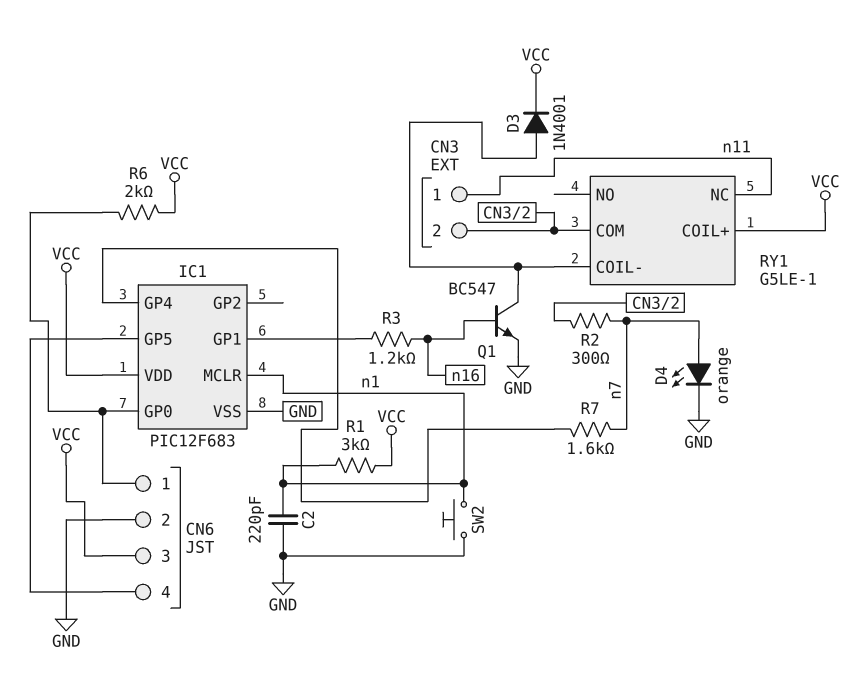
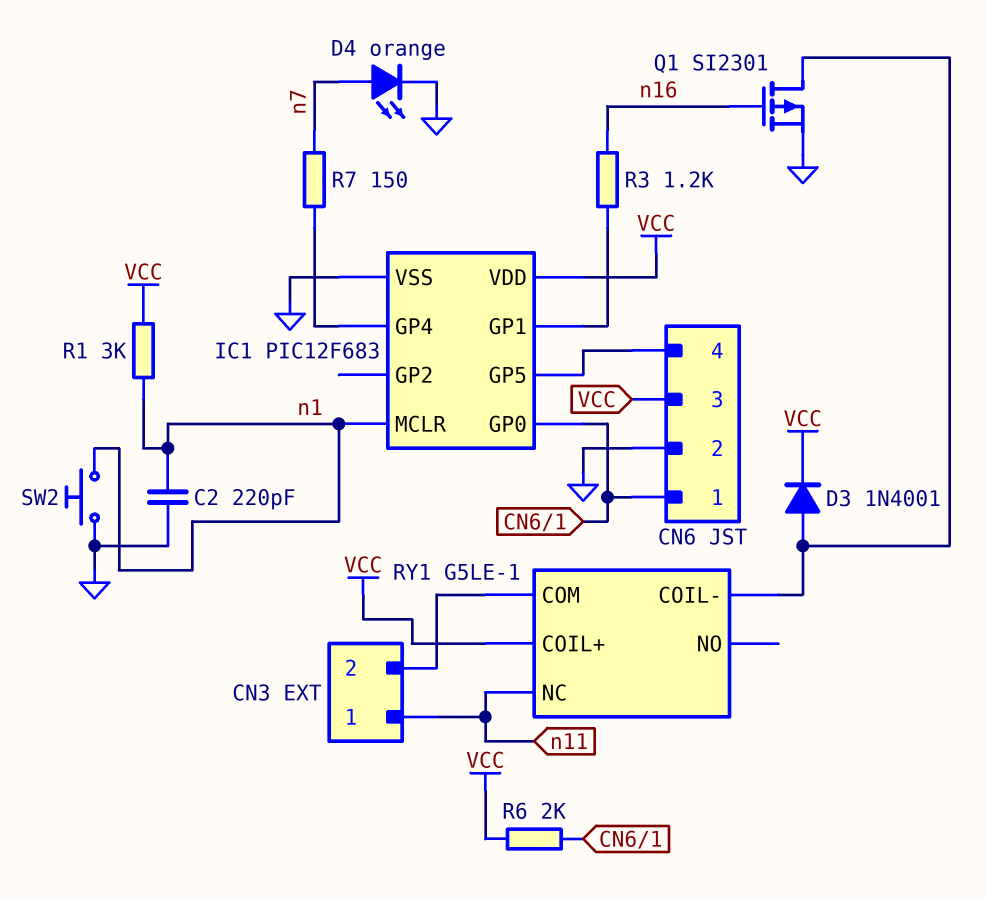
Q1: NPN BC547 (B n16, C RY1/COIL-, E GND) -> PMOS SI2301 (G n16, D RY1/COIL-, S GND)
R2: 300 (CN3/2, n7) -> none
R7: 1.6k (IC1/GP4, n7) -> 150 (IC1/GP4, n7)

